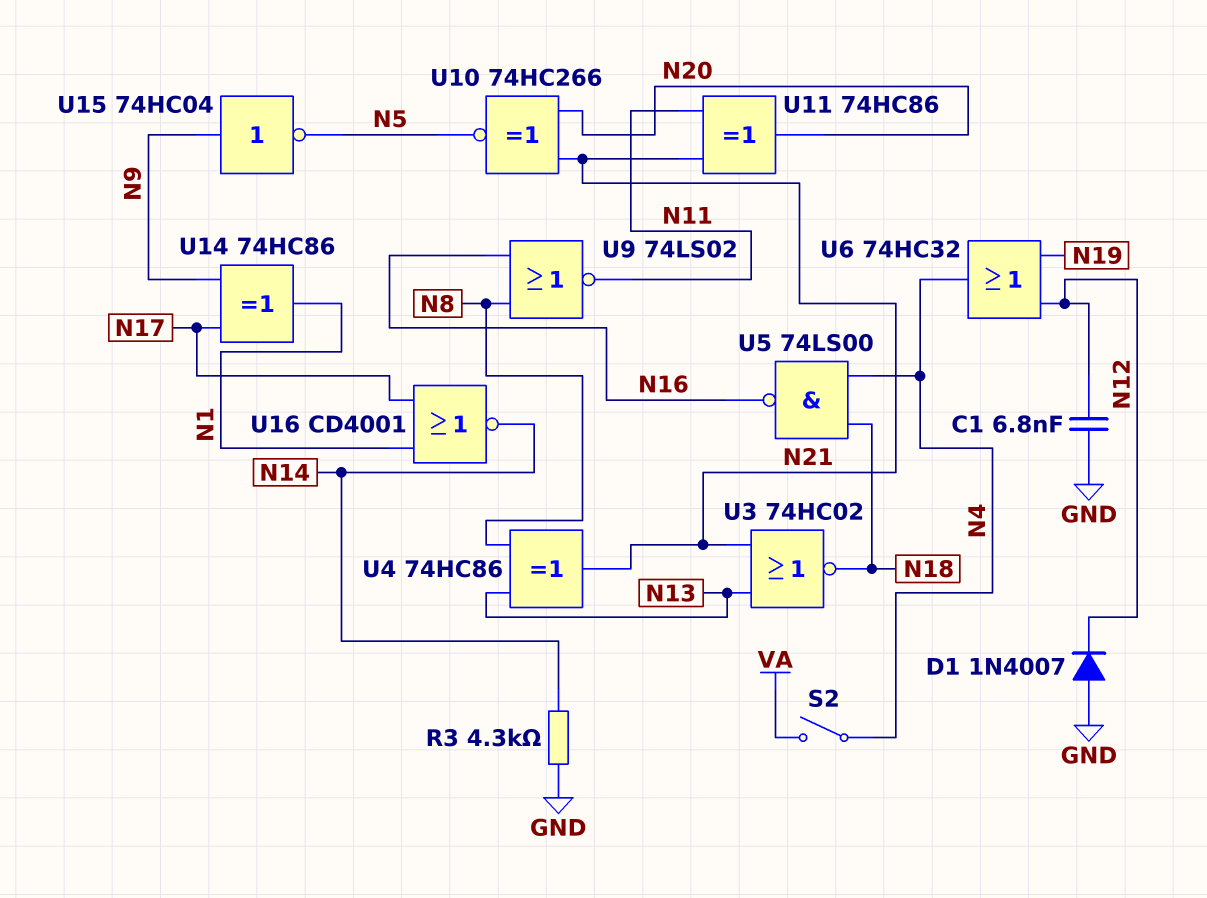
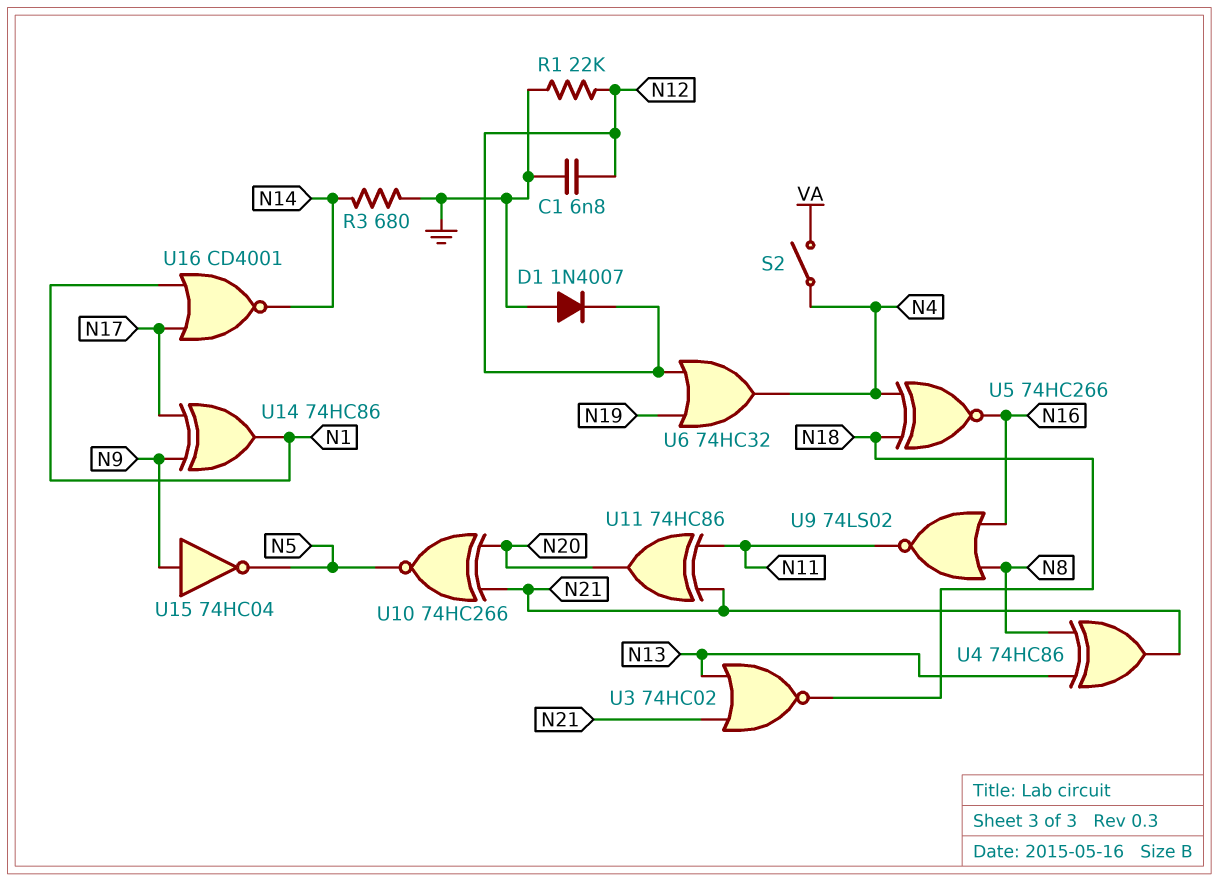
R1: none -> 22k (GND, N12)
R3: 4.3k (GND, N14) -> 680 (GND, N14)
U5: NAND 74LS00 (in N4, in N18, out N16) -> XNOR 74HC266 (in N4, in N18, out N16)

